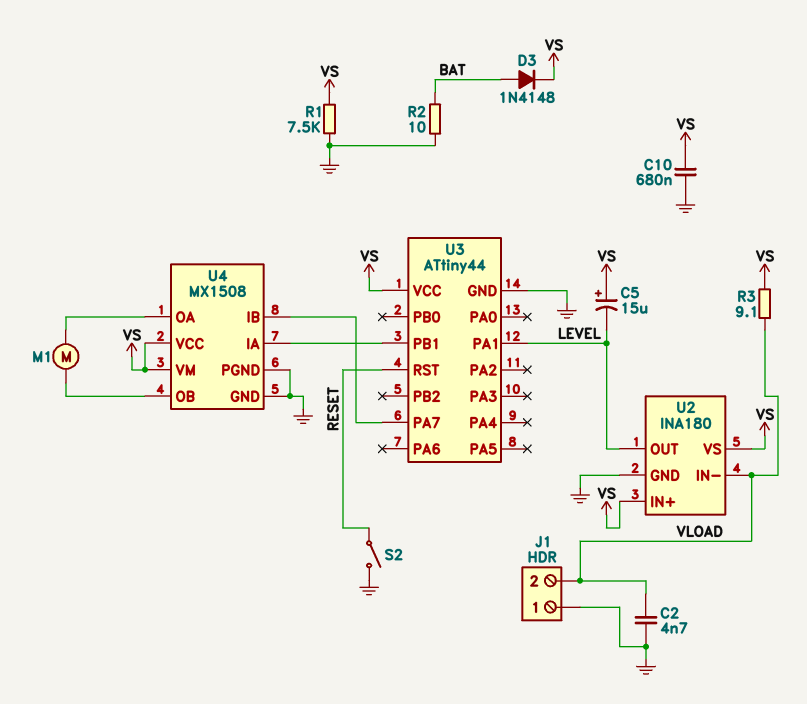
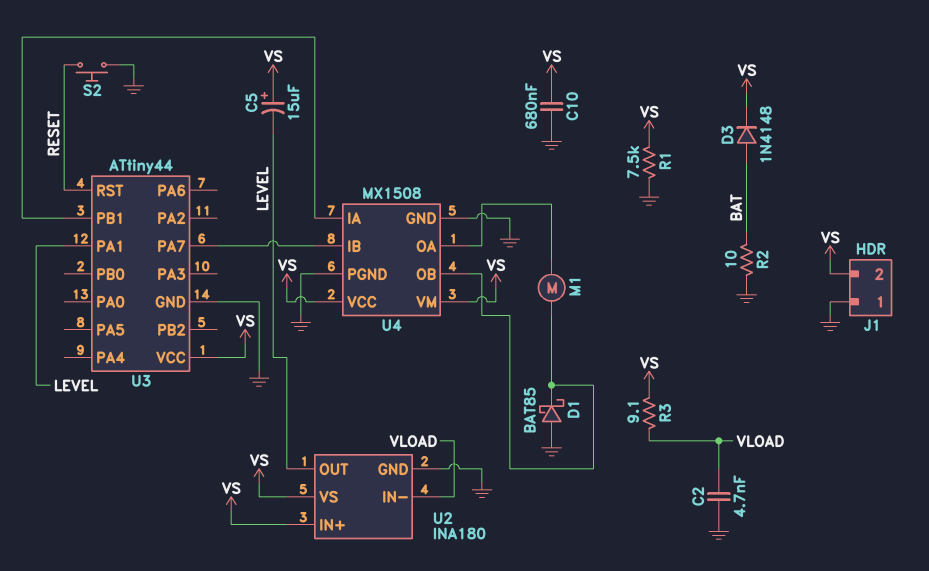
D1: none -> schottky BAT85 (A GND, K U4/OB)
J1 pin 2: VLOAD -> VS
S2: switch (GND, RESET) -> button (GND, RESET)

